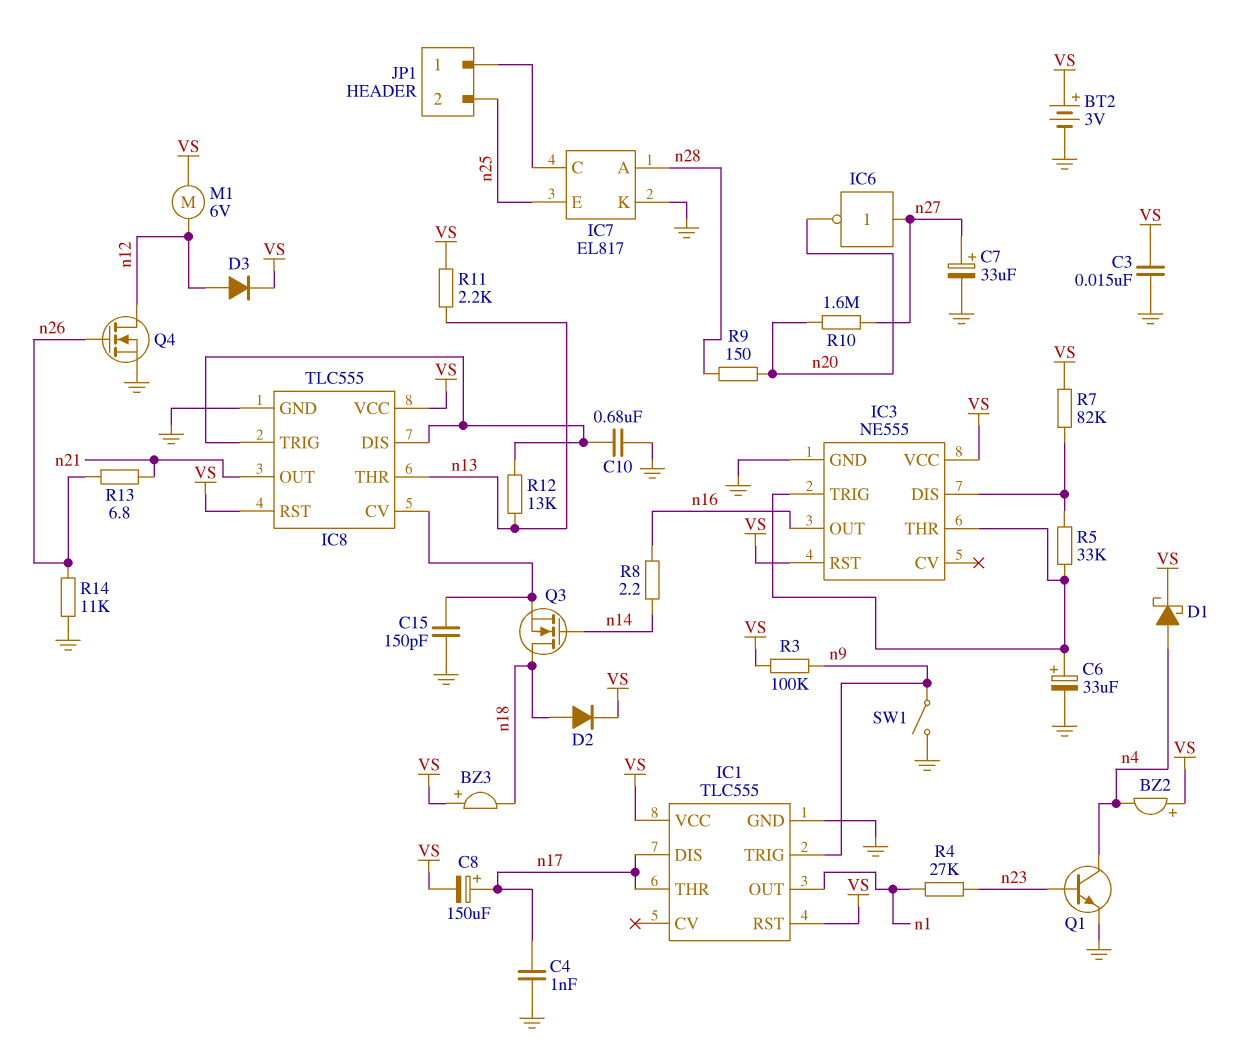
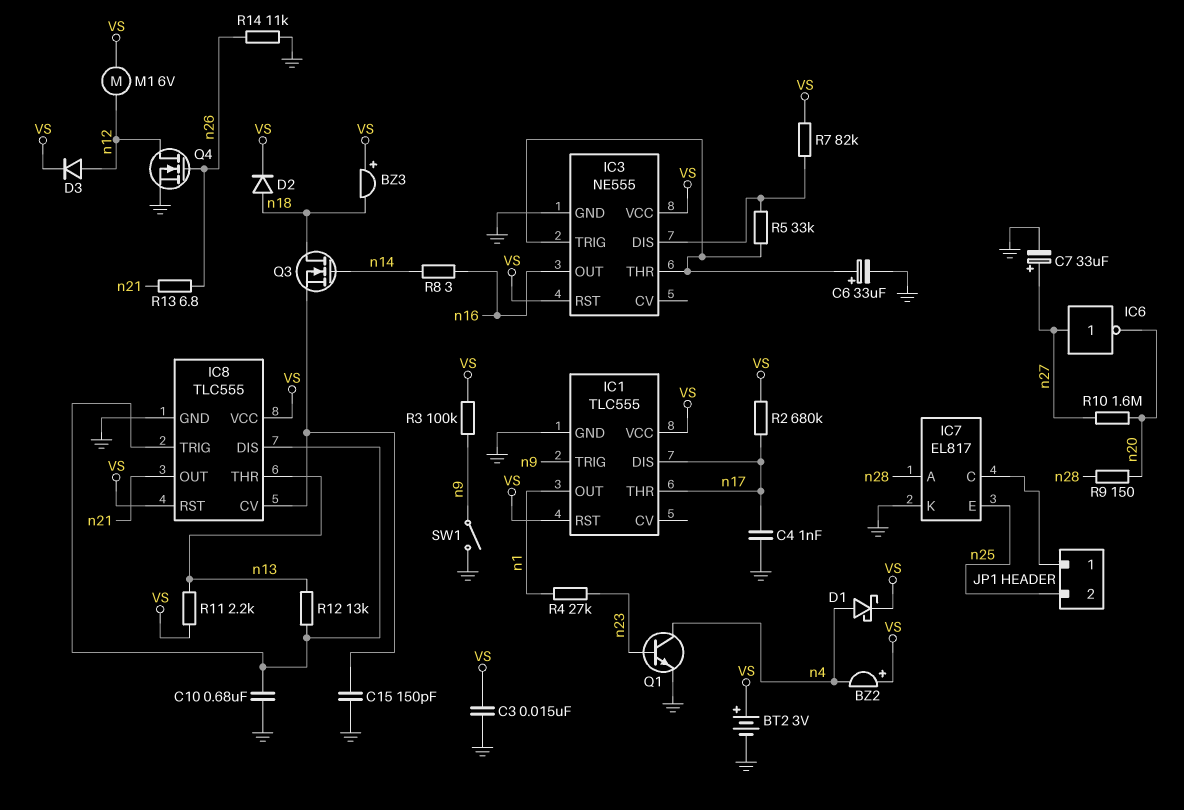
C8: 150uF (plus n17, minus VS) -> none
R2: none -> 680k (VS, n17)
R8: 2.2 (n14, n16) -> 3 (n14, n16)

